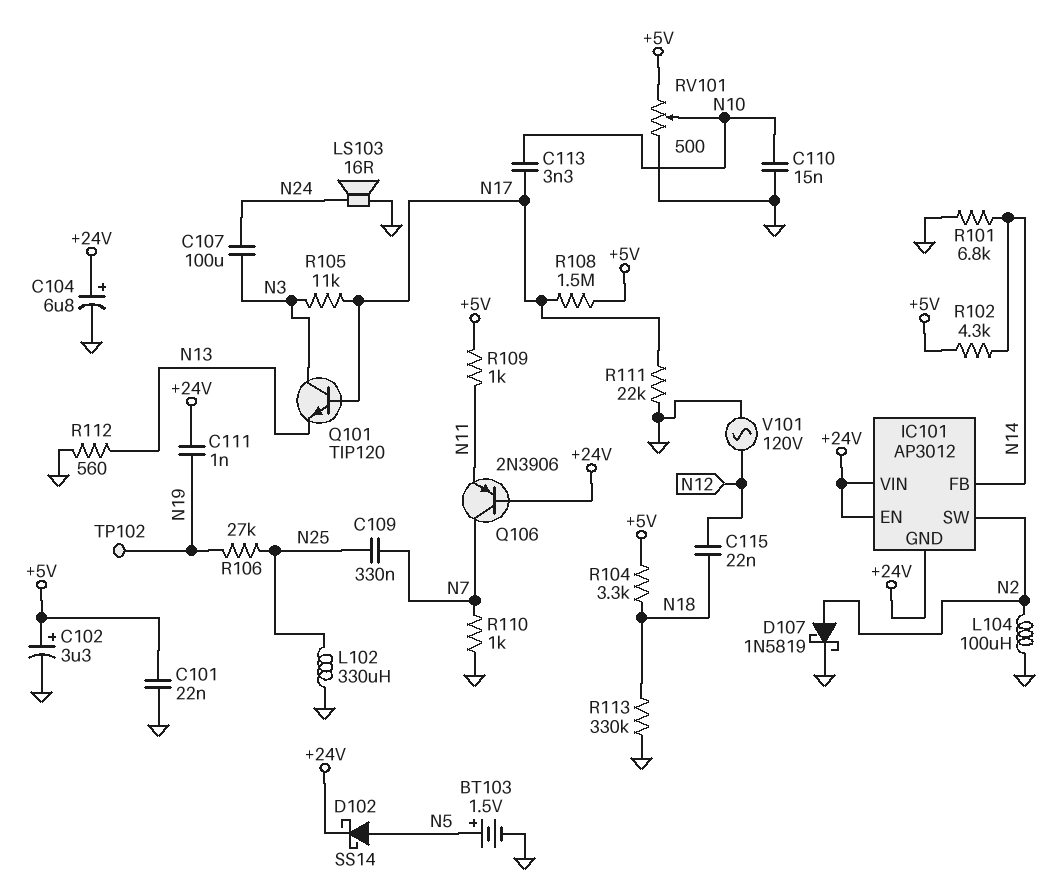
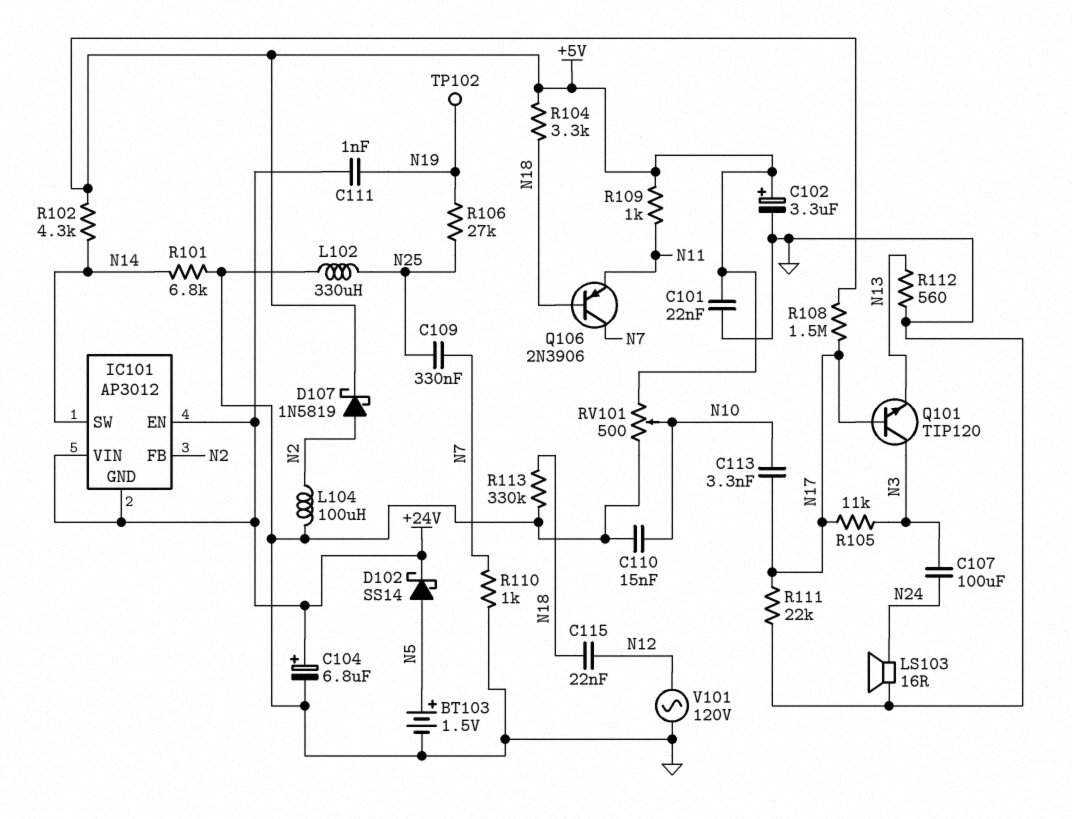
D107: schottky 1N5819 (A N2, K GND) -> schottky 1N5819 (A N2, K +5V)
IC101 pin FB: N14 -> N2
IC101 pin SW: N2 -> N14
Q106: PNP 2N3906 (B +24V, C N7, E N11) -> PNP 2N3906 (B N18, C N7, E N11)

